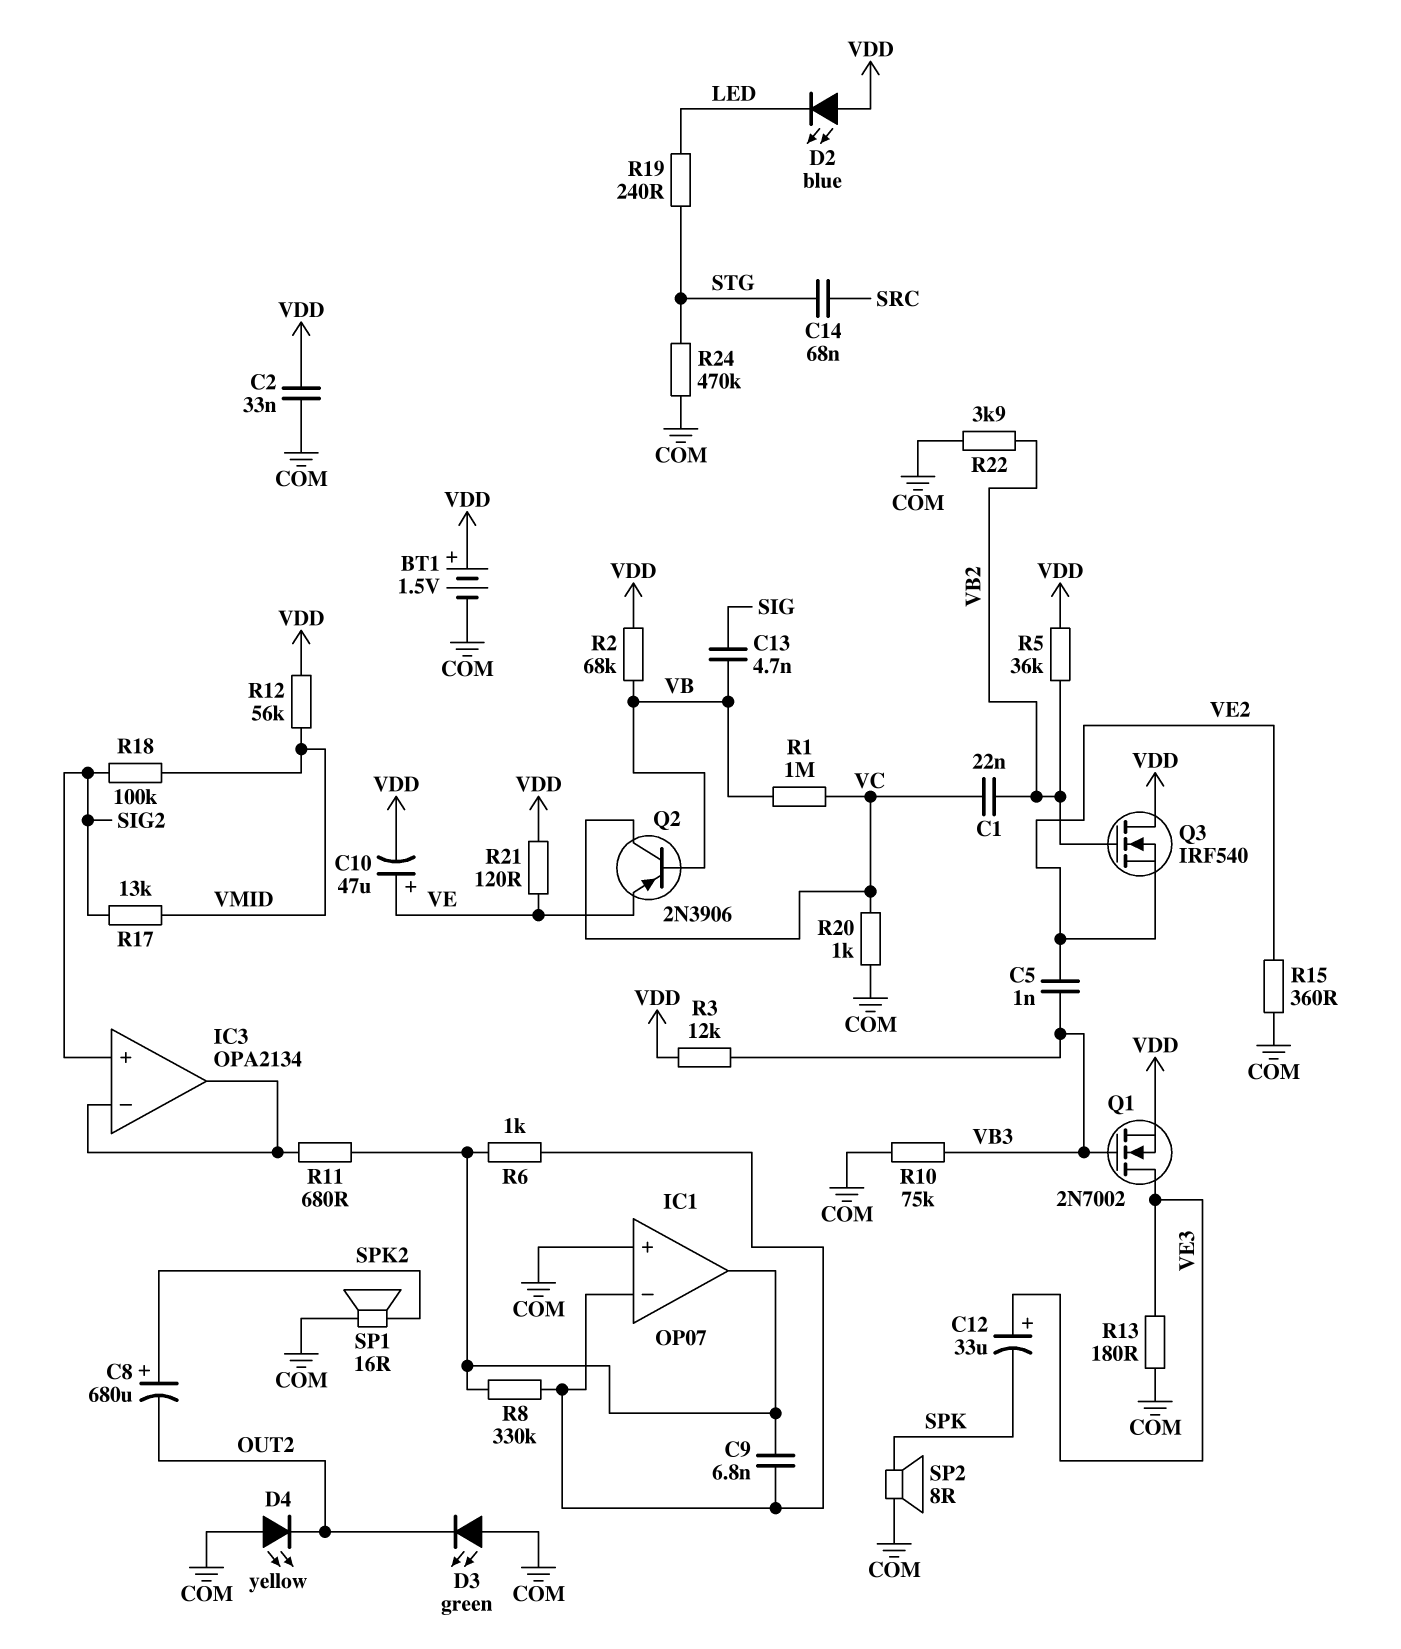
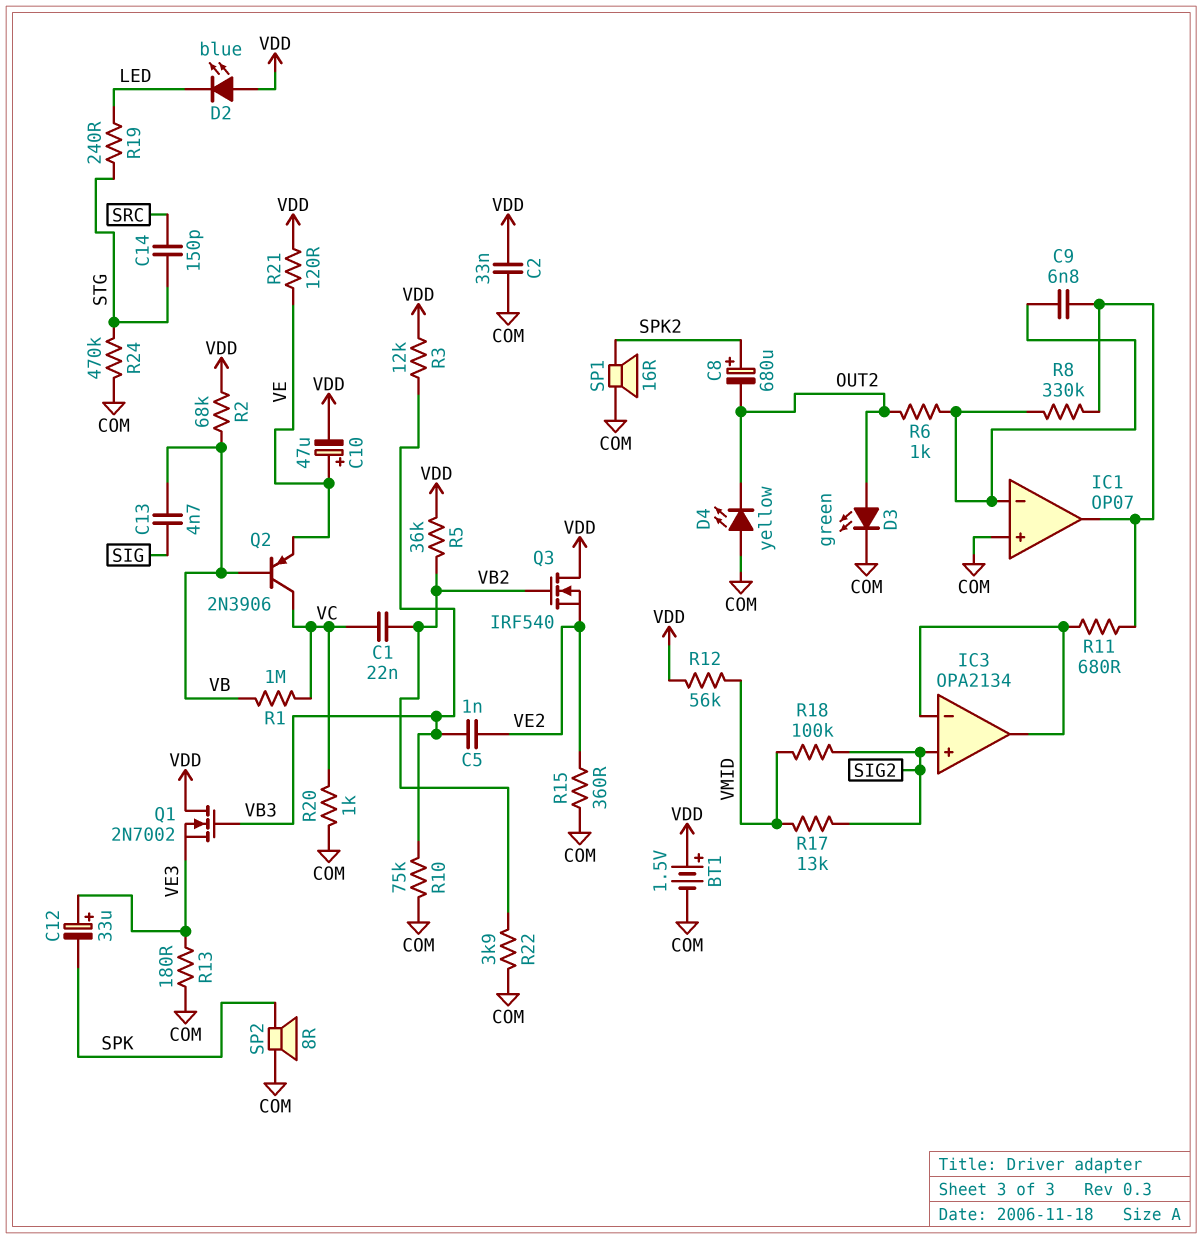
C14: 68nF (SRC, STG) -> 150pF (SRC, STG)
D3: LED green (A COM, K OUT2) -> LED green (A OUT2, K COM)
Q1: NMOS 2N7002 (G VB3, D VE3, S VDD) -> NMOS 2N7002 (G VB3, D VDD, S VE3)
R6: 1k (IC1/in-, IC1/out) -> 1k (IC1/in-, OUT2)

